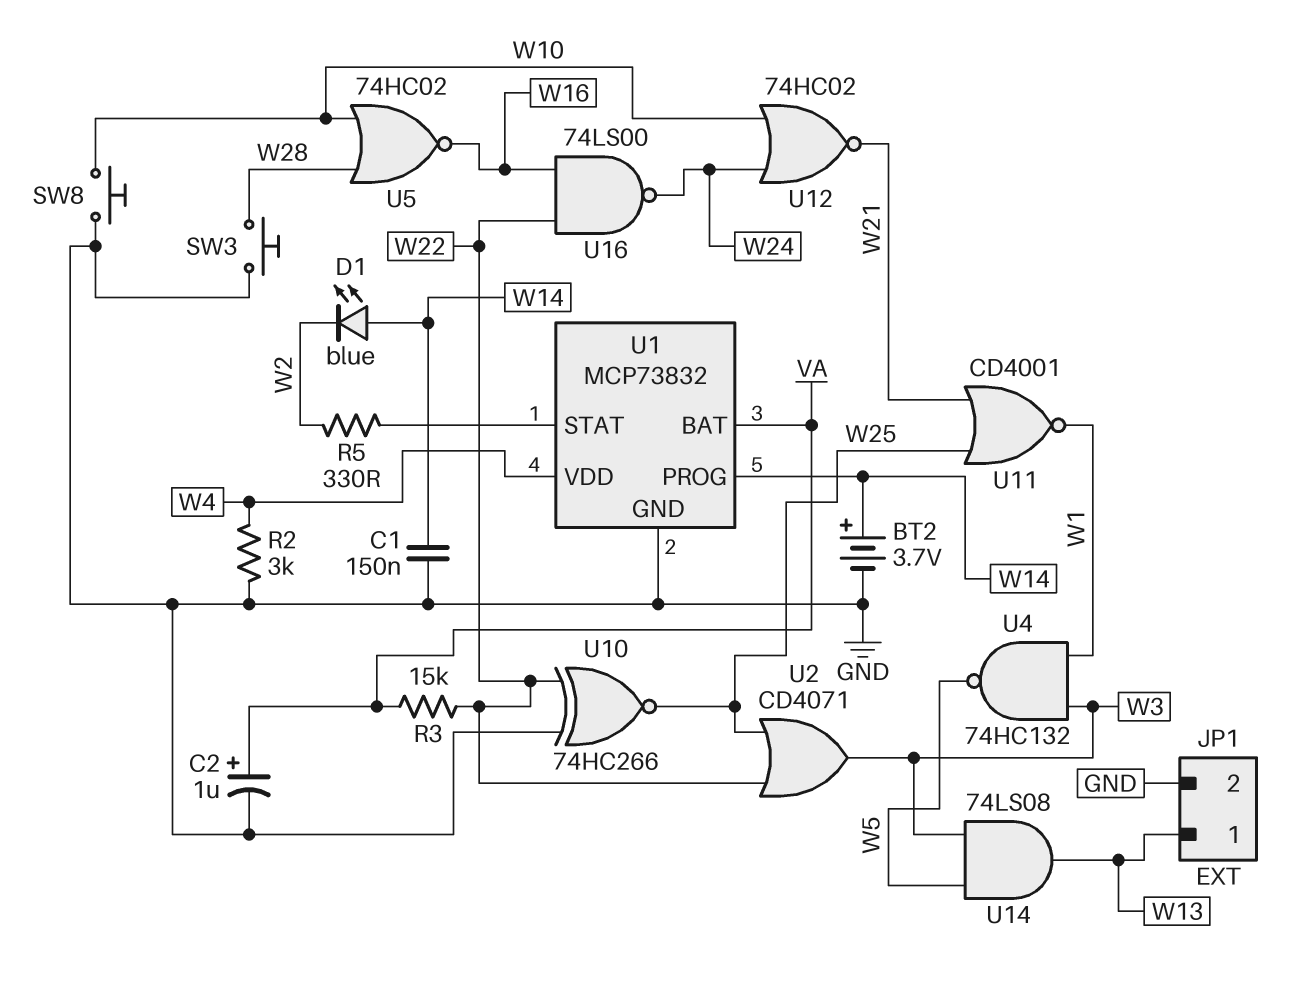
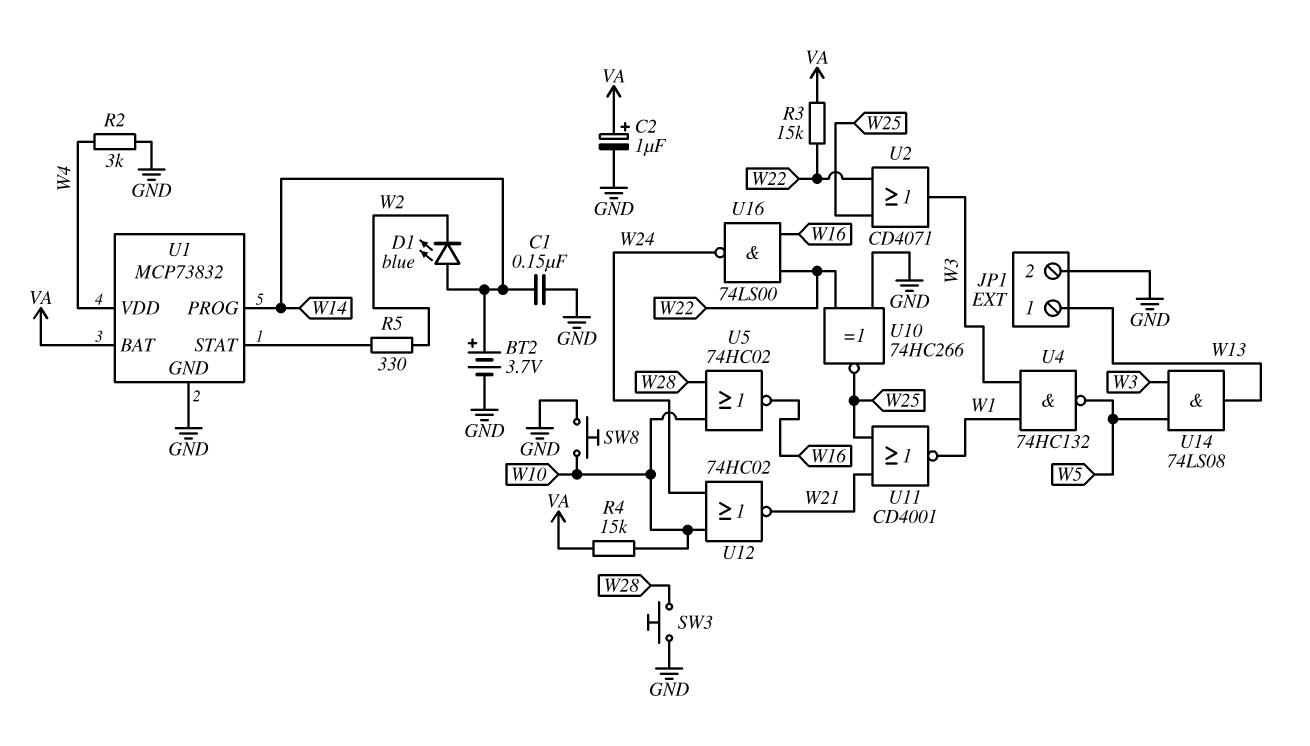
R4: none -> 15k (VA, W10)

